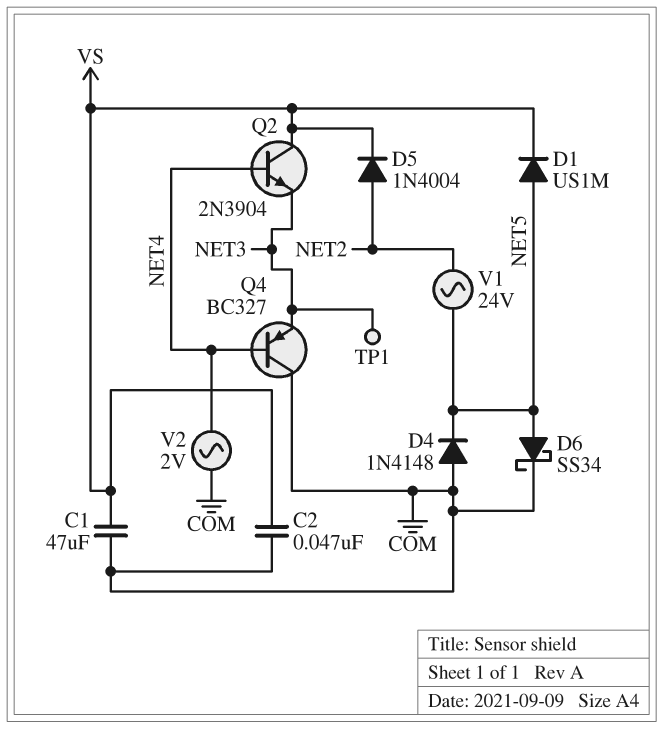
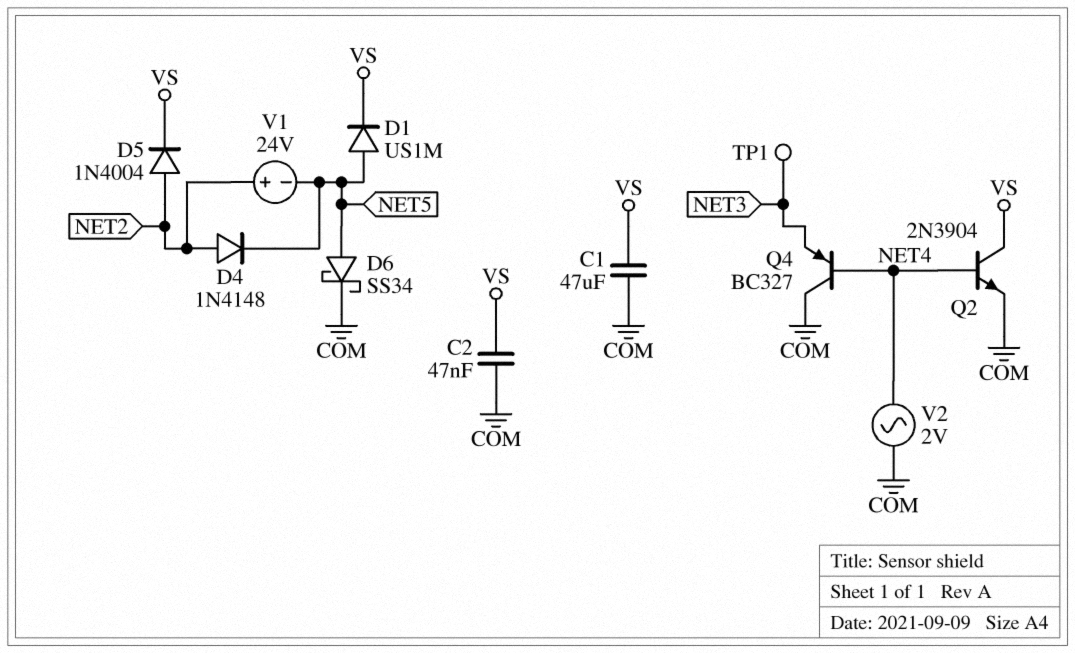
D4: diode 1N4148 (A COM, K NET5) -> diode 1N4148 (A NET2, K NET5)
Q2: NPN 2N3904 (B NET4, C VS, E NET3) -> NPN 2N3904 (B NET4, C VS, E COM)
V1: AC 24V (NET2, NET5) -> 24V (plus NET2, minus NET5)

